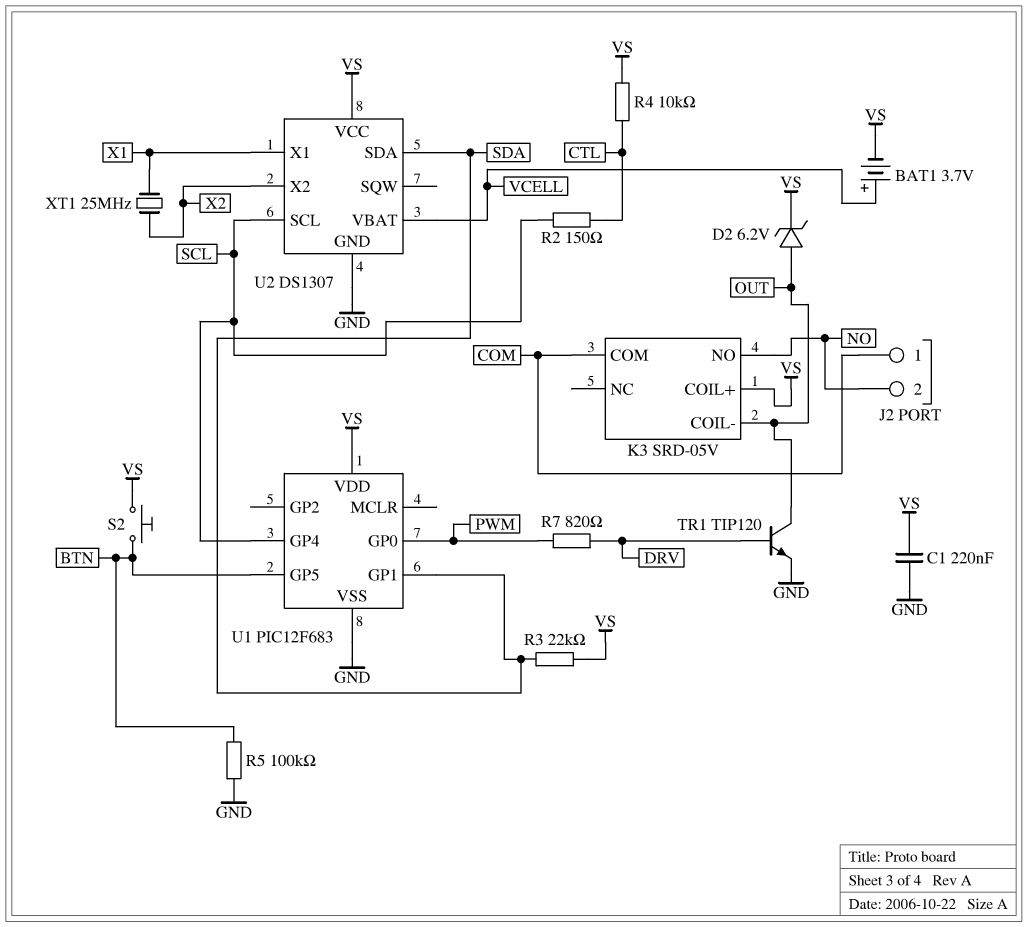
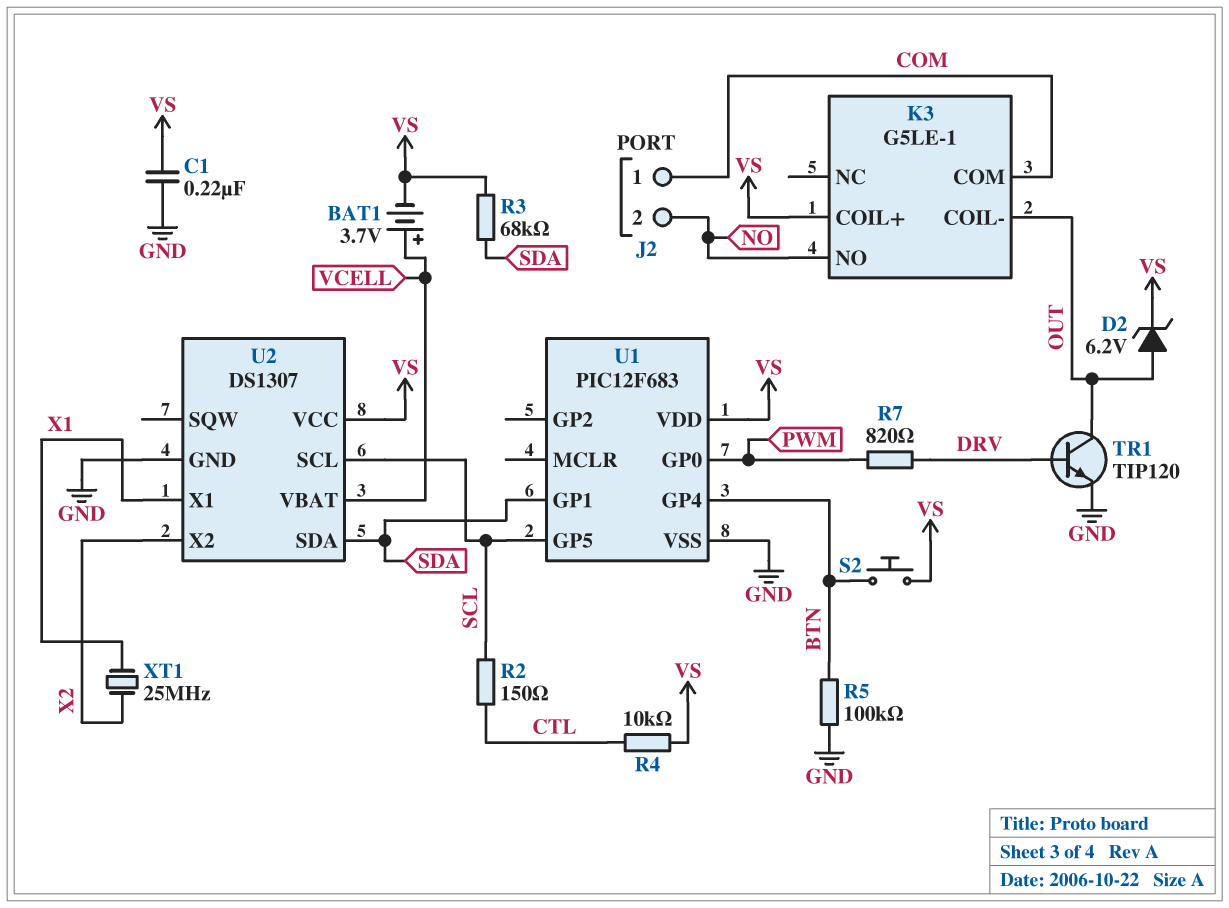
K3: SRD-05V -> G5LE-1
R3: 22k (SDA, VS) -> 68k (SDA, VS)
U1 pin GP4: SCL -> BTN
U1 pin GP5: BTN -> SCL

